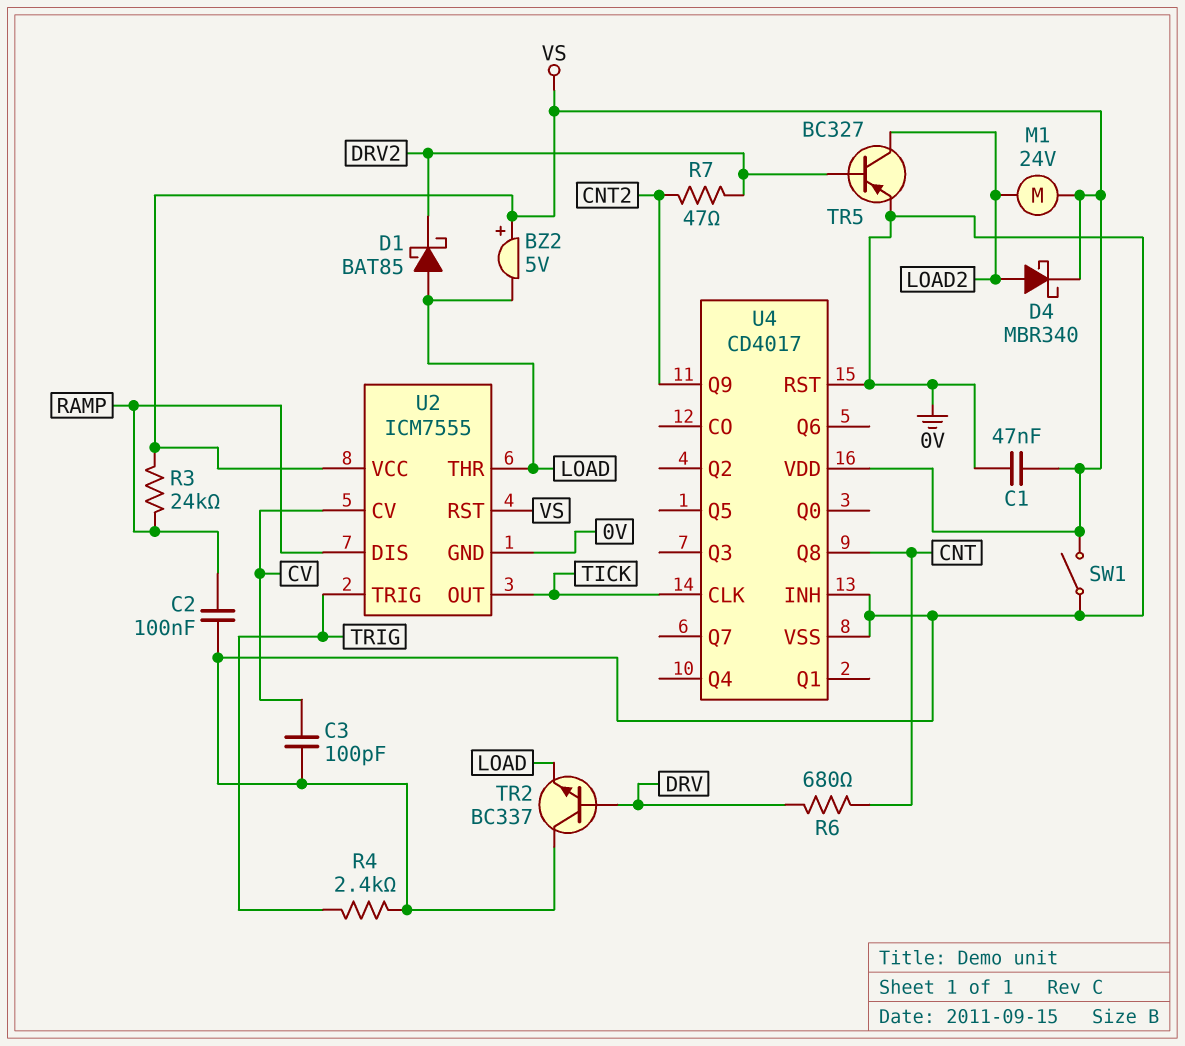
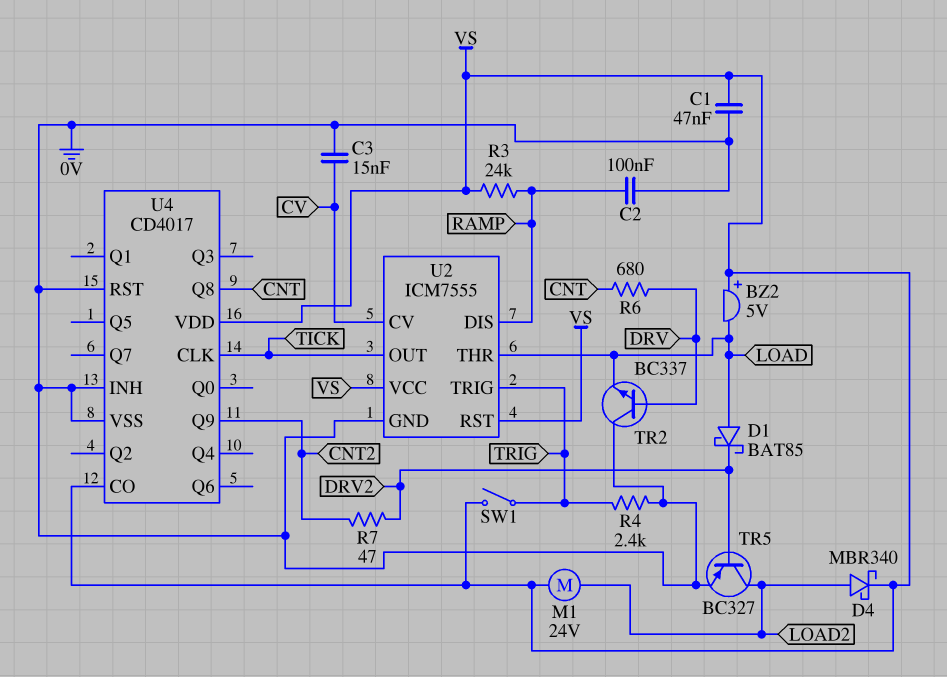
C3: 100pF (0V, CV) -> 15nF (0V, CV)
SW1: switch (0V, VS) -> switch (TRIG, VS)
U4 pin CO: none -> VS

